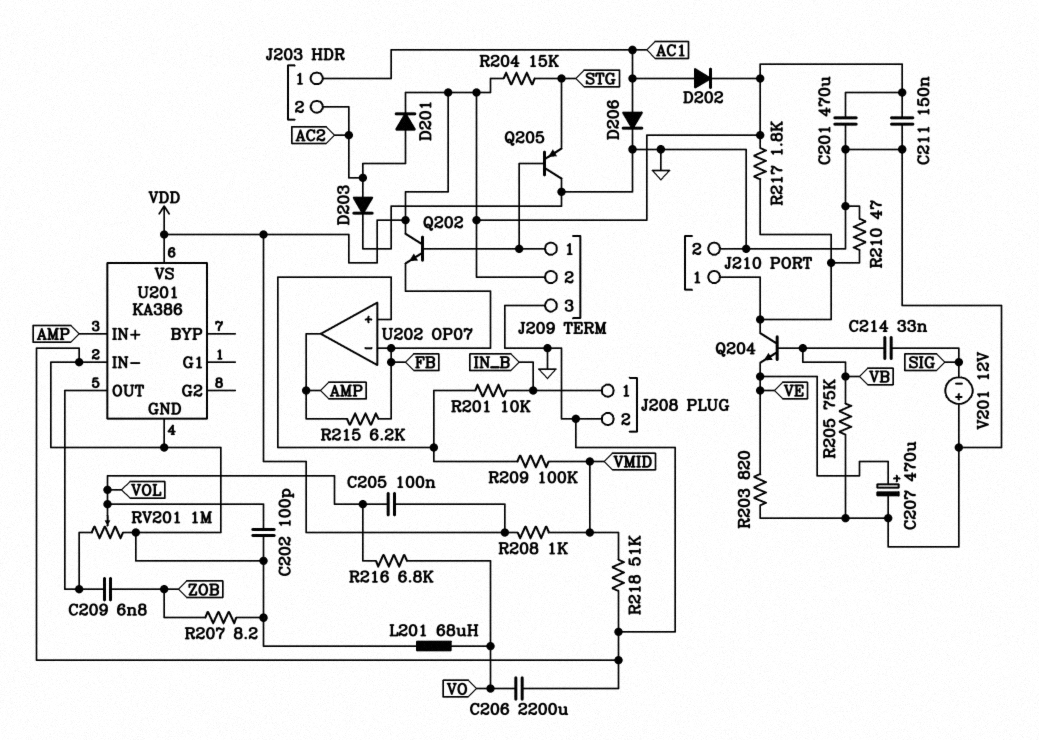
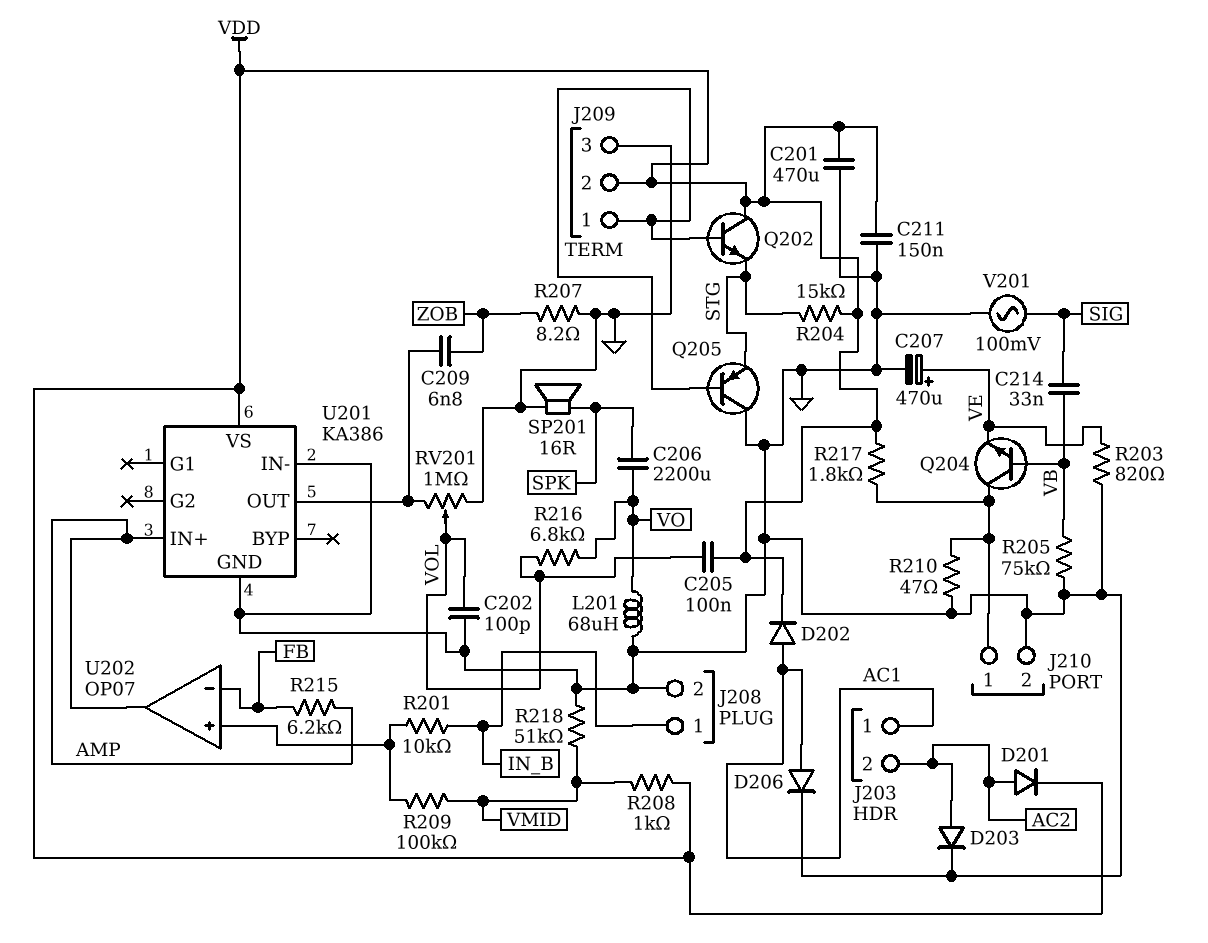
C206: 2200uF (GND, VO) -> 2200uF (SPK, VO)
Q202: NPN (B J209/1, C VDD, E FB) -> NPN (B J209/1, C VDD, E STG)
SP201: none -> speaker 16R (GND, SPK)
V201: 12V (plus GND, minus SIG) -> AC 100mV (GND, SIG)

